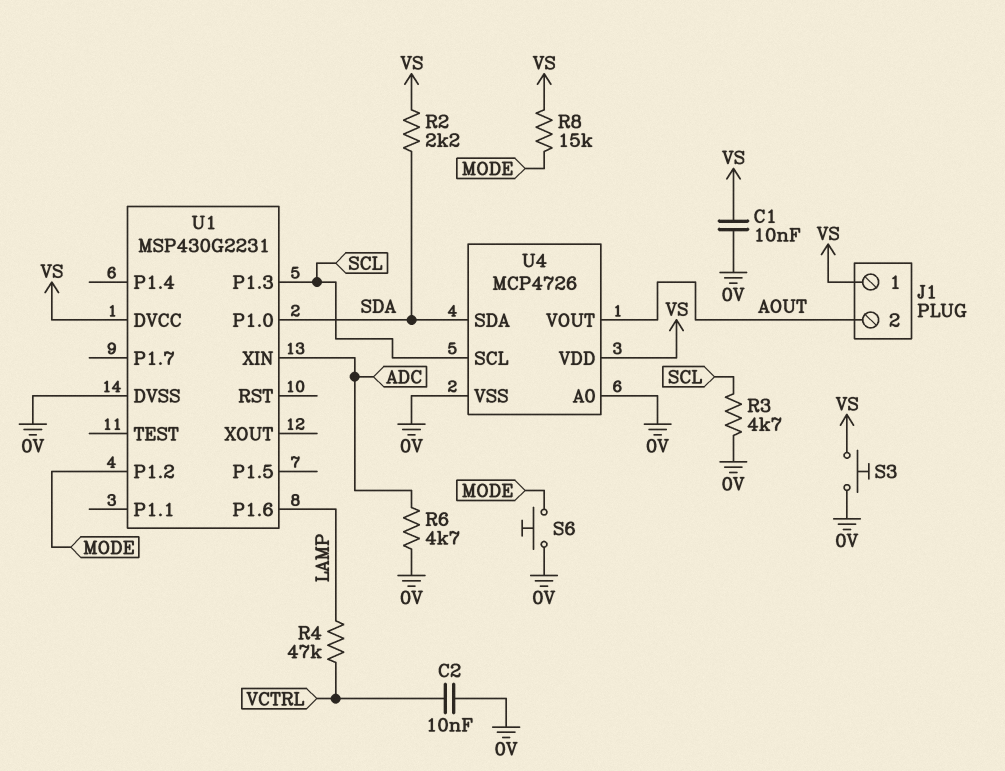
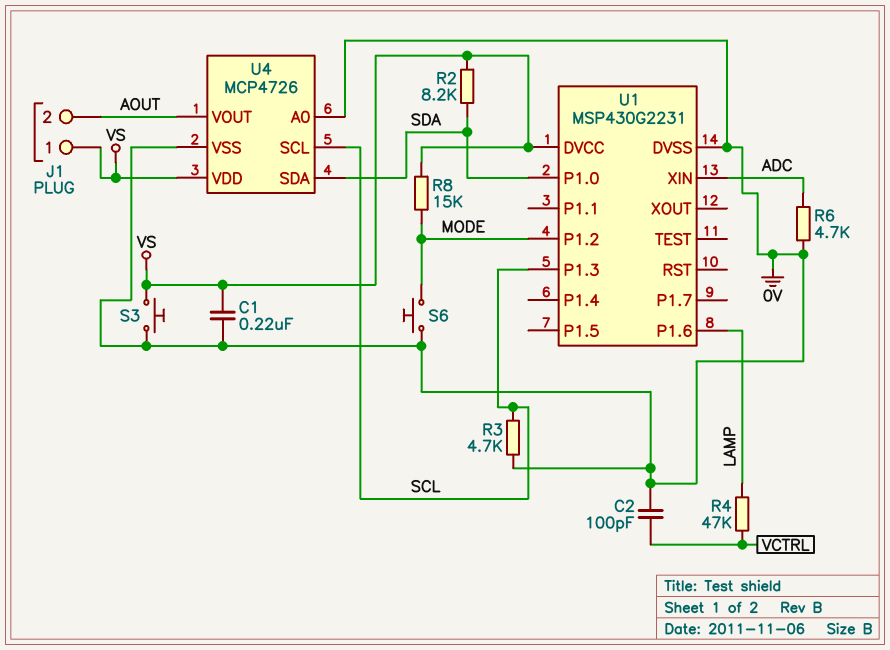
C1: 10nF (0V, VS) -> 220nF (0V, VS)
C2: 10nF (0V, VCTRL) -> 100pF (0V, VCTRL)
R2: 2.2k (SDA, VS) -> 8.2k (SDA, VS)

